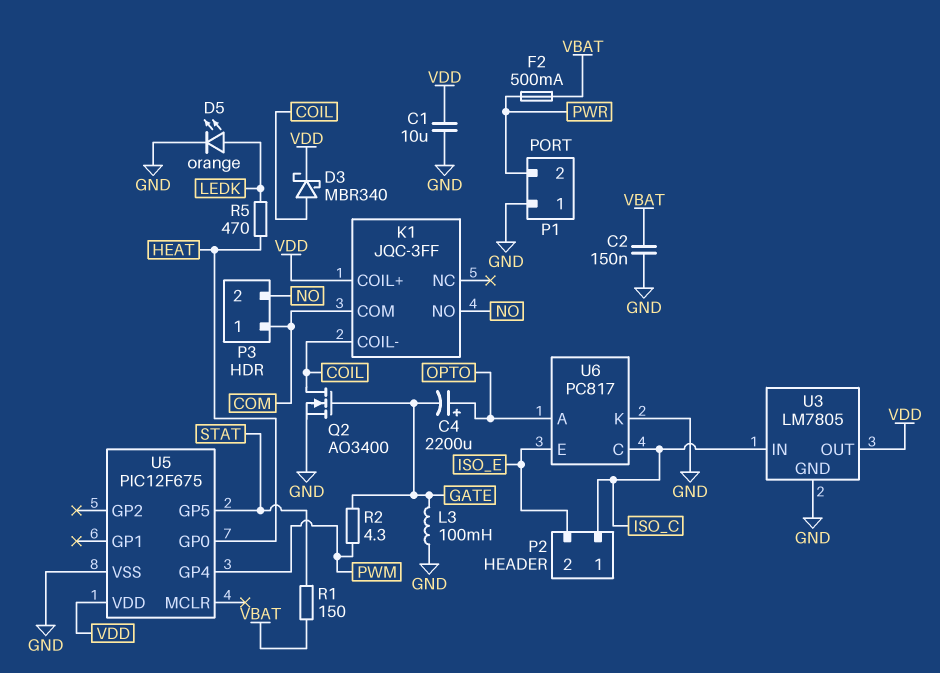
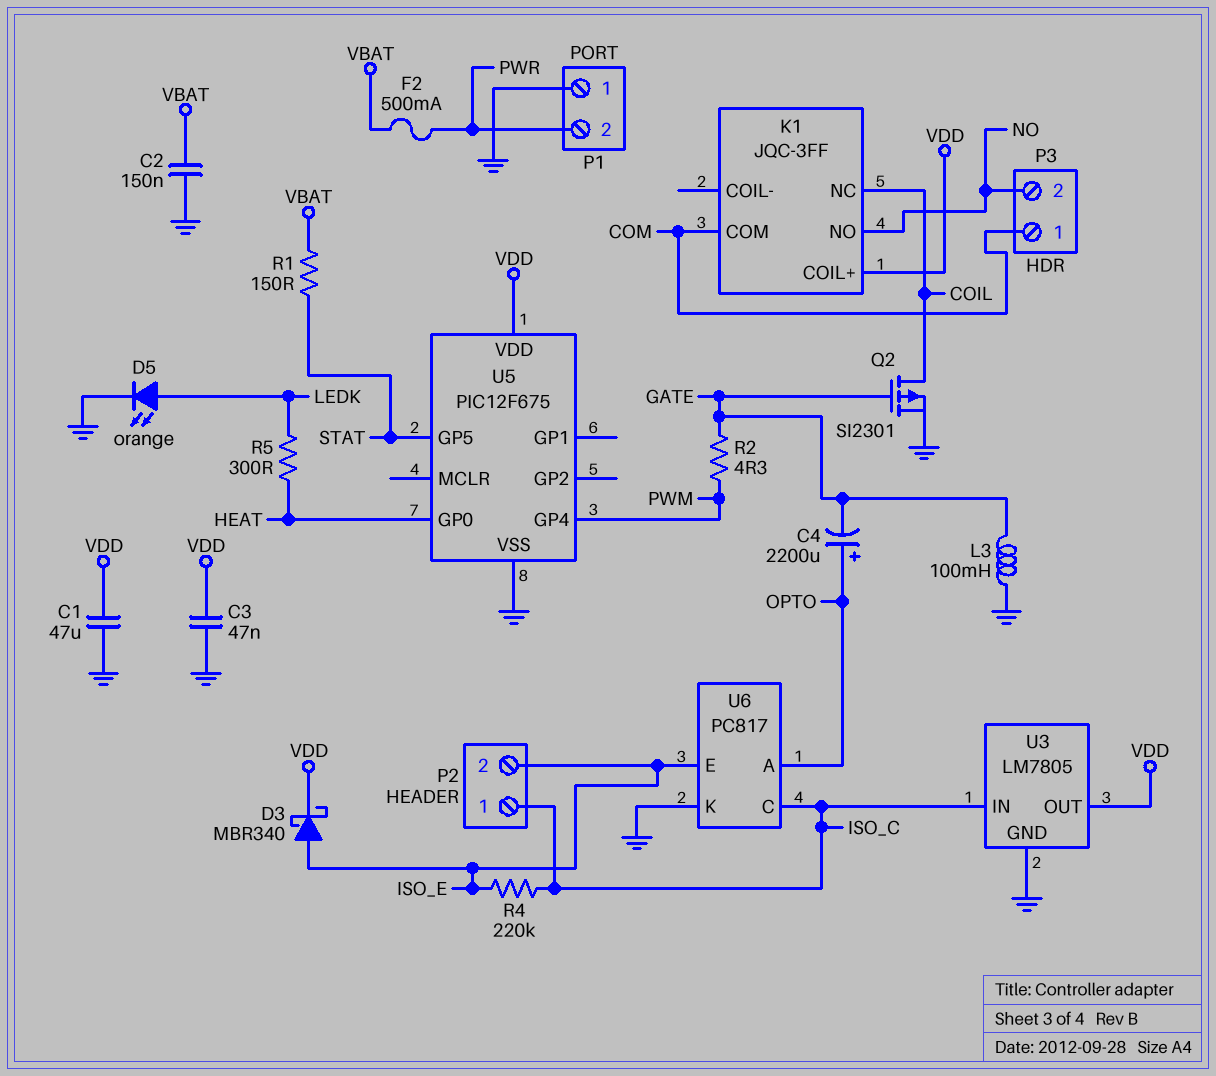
C1: 10uF (GND, VDD) -> 47uF (GND, VDD)
C3: none -> 47nF (GND, VDD)
D3: schottky MBR340 (A COIL, K VDD) -> schottky MBR340 (A ISO_E, K VDD)
K1 pin COIL-: COIL -> none
K1 pin NC: none -> COIL
Q2: NMOS AO3400 (G GATE, D COIL, S GND) -> PMOS SI2301 (G GATE, D COIL, S GND)
R4: none -> 220k (ISO_C, ISO_E)
R5: 470 (HEAT, LEDK) -> 300 (HEAT, LEDK)

